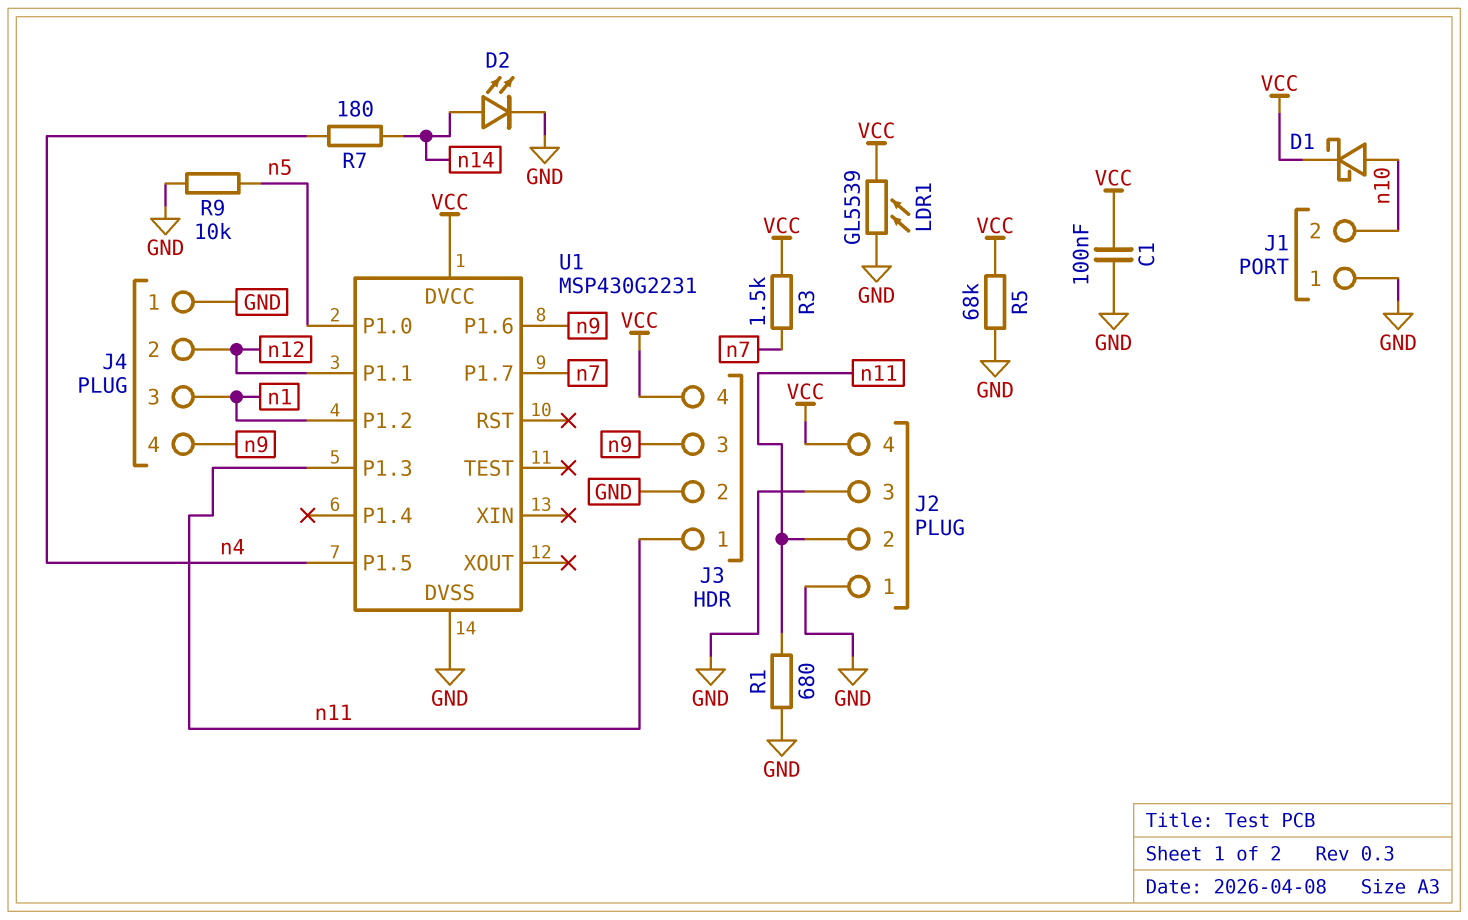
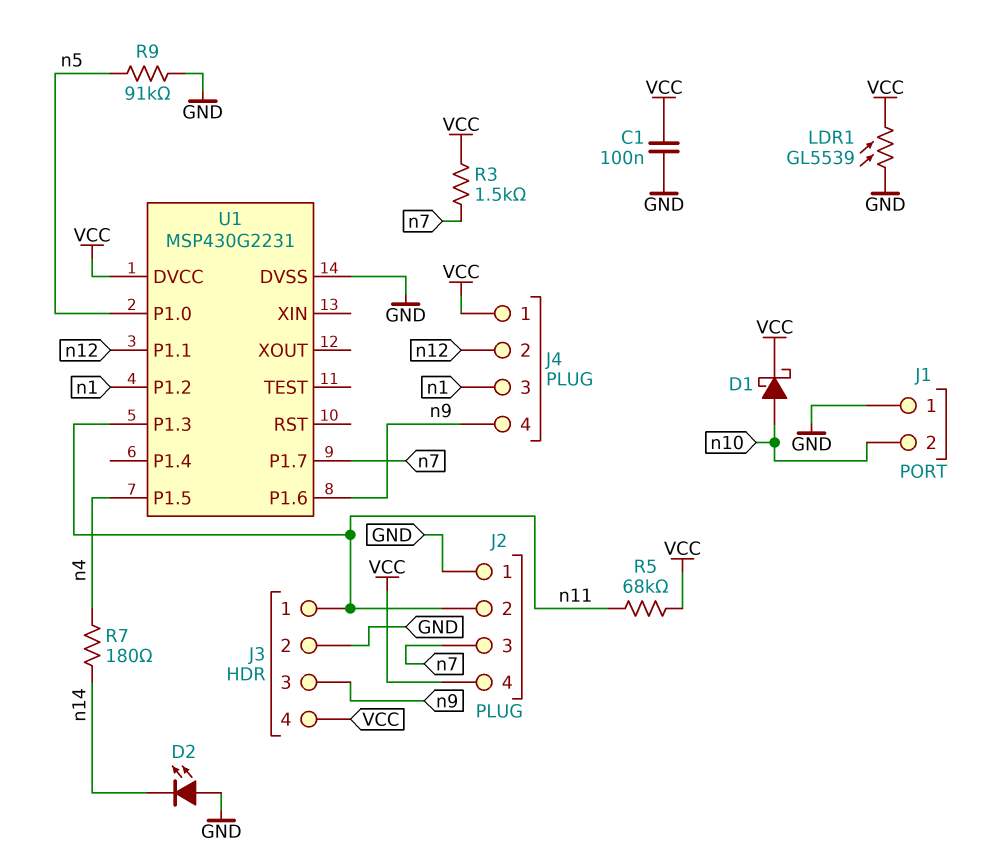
D2: LED (A n14, K GND) -> LED (A GND, K n14)
J2 pin 3: GND -> n7
J4 pin 1: GND -> VCC
R1: 680 (GND, n11) -> none
R5: 68k (GND, VCC) -> 68k (VCC, n11)
R9: 10k (GND, n5) -> 91k (GND, n5)

